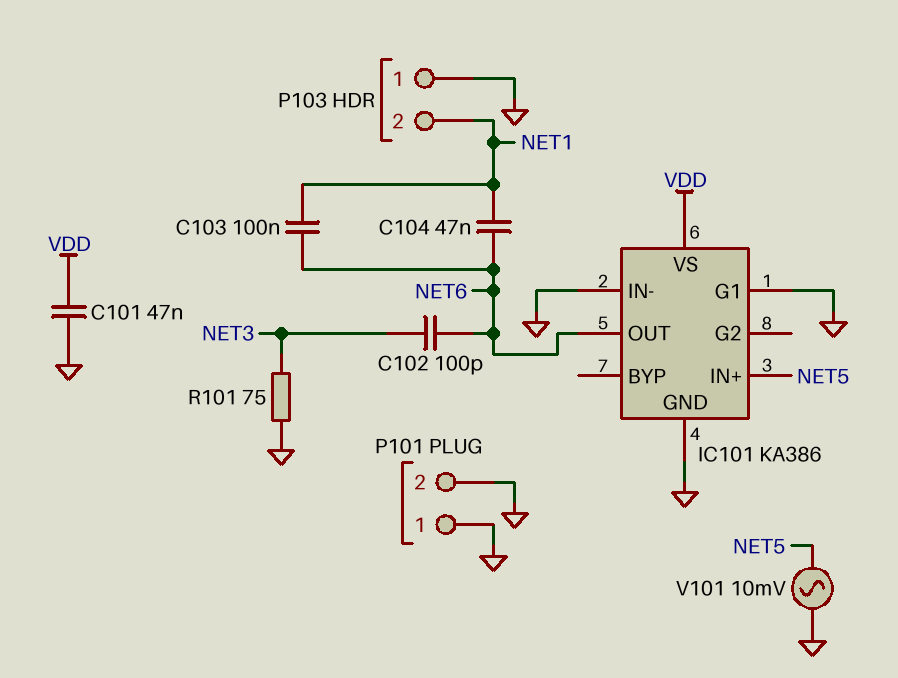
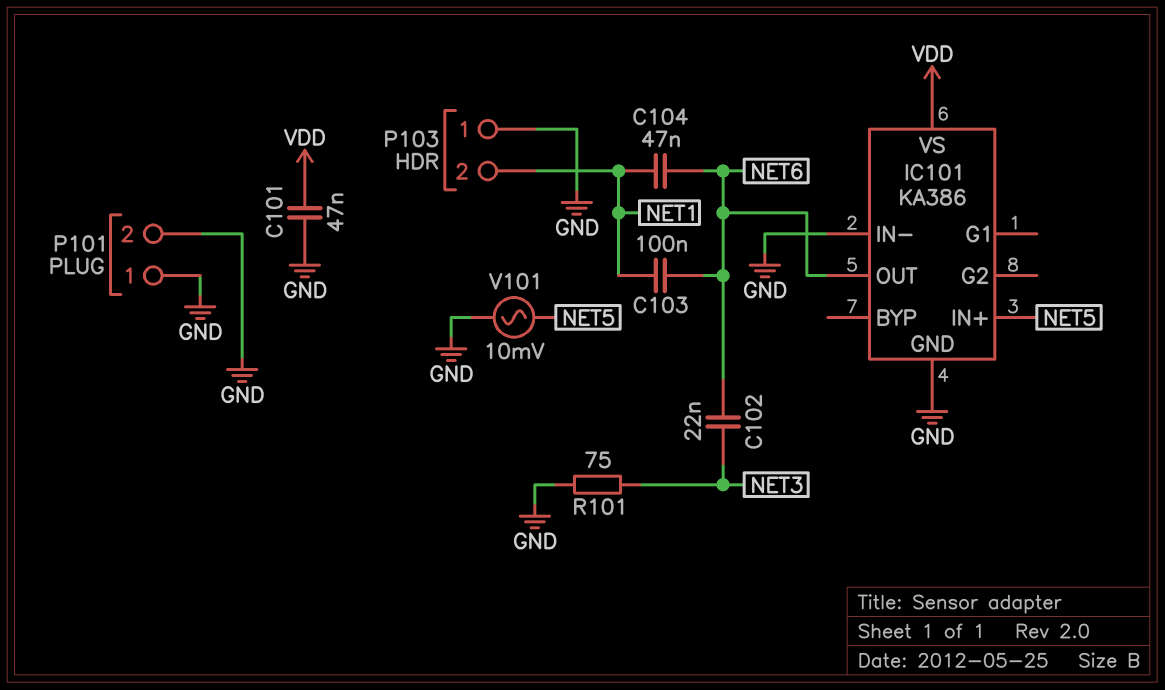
C102: 100pF (NET3, NET6) -> 22nF (NET3, NET6)
IC101 pin G1: GND -> none

